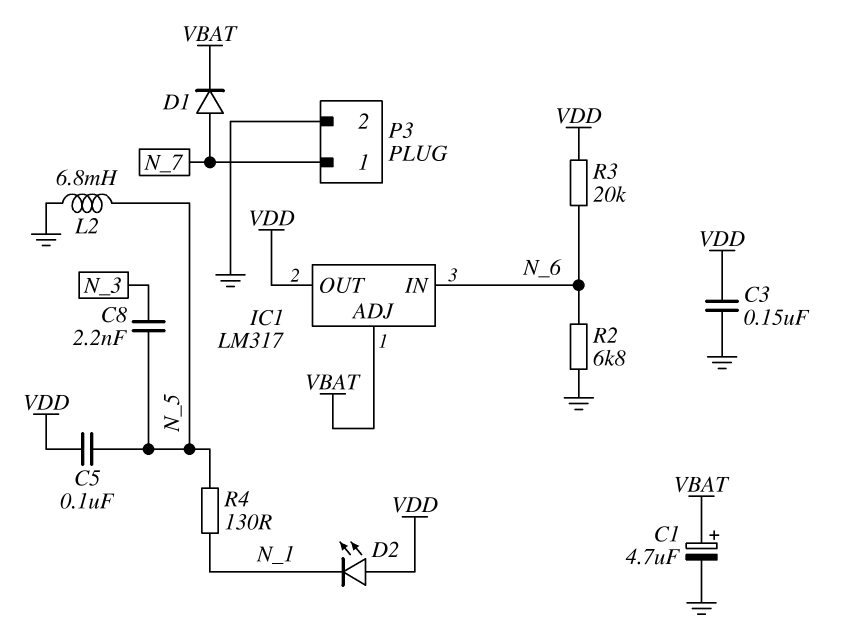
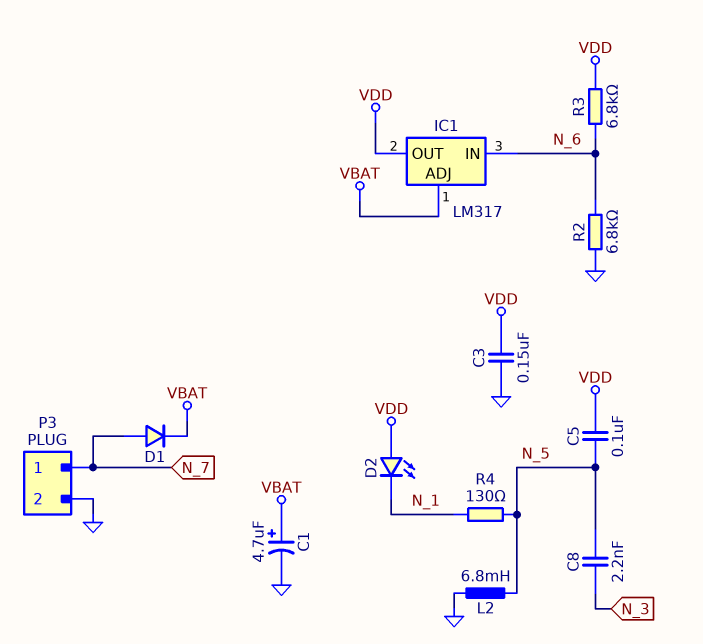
R3: 20k (N_6, VDD) -> 6.8k (N_6, VDD)

